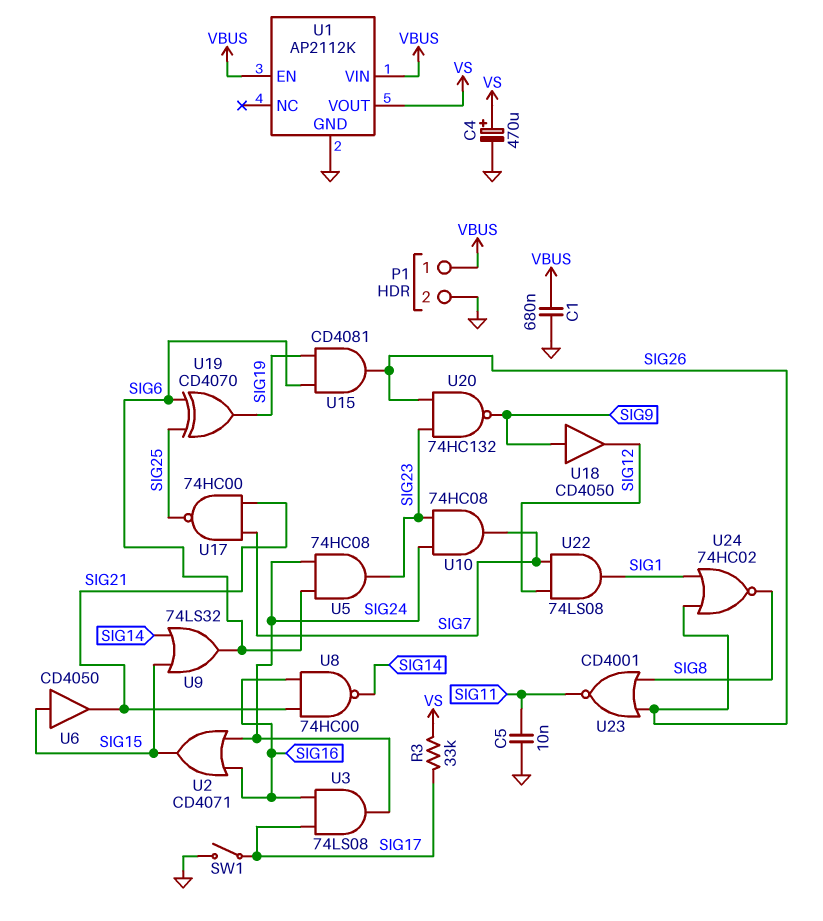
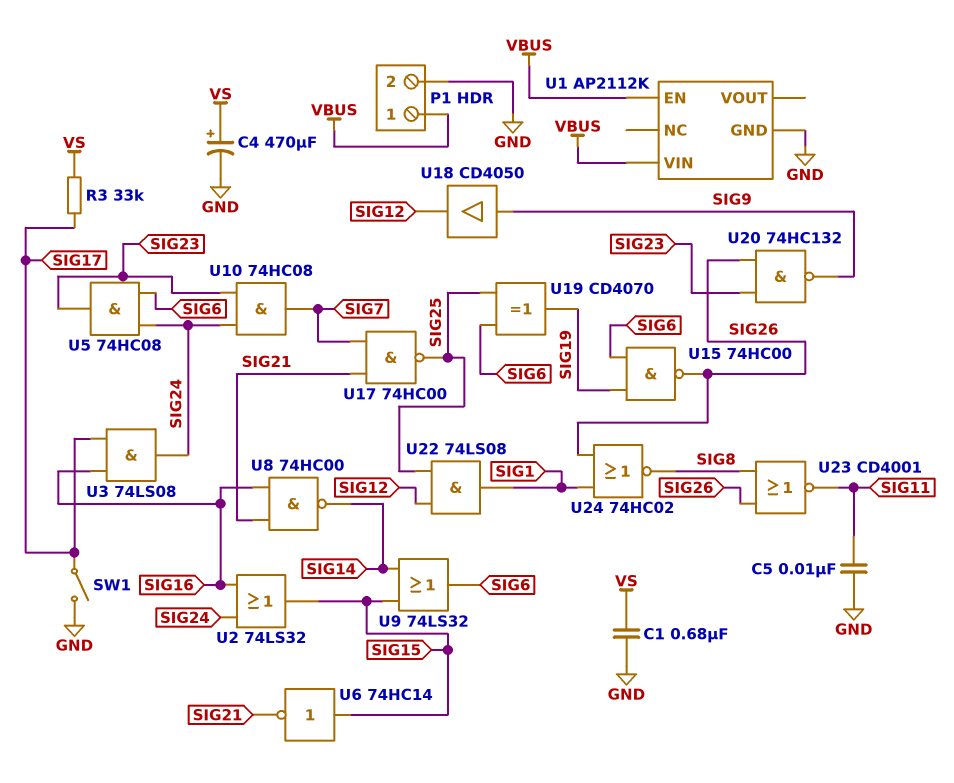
C1: 680nF (GND, VBUS) -> 680nF (GND, VS)
U1 pin VOUT: VS -> none
U2: OR CD4071 (in SIG16, in SIG24, out SIG15) -> OR 74LS32 (in SIG16, in SIG24, out SIG15)
U6: buffer CD4050 (in SIG15, out SIG21) -> NOT 74HC14 (in SIG15, out SIG21)
U15: AND CD4081 (in SIG6, in SIG19, out SIG26) -> NAND 74HC00 (in SIG6, in SIG19, out SIG26)
U22: AND 74LS08 (in SIG7, in SIG12, out SIG1) -> AND 74LS08 (in SIG12, in SIG25, out SIG1)

